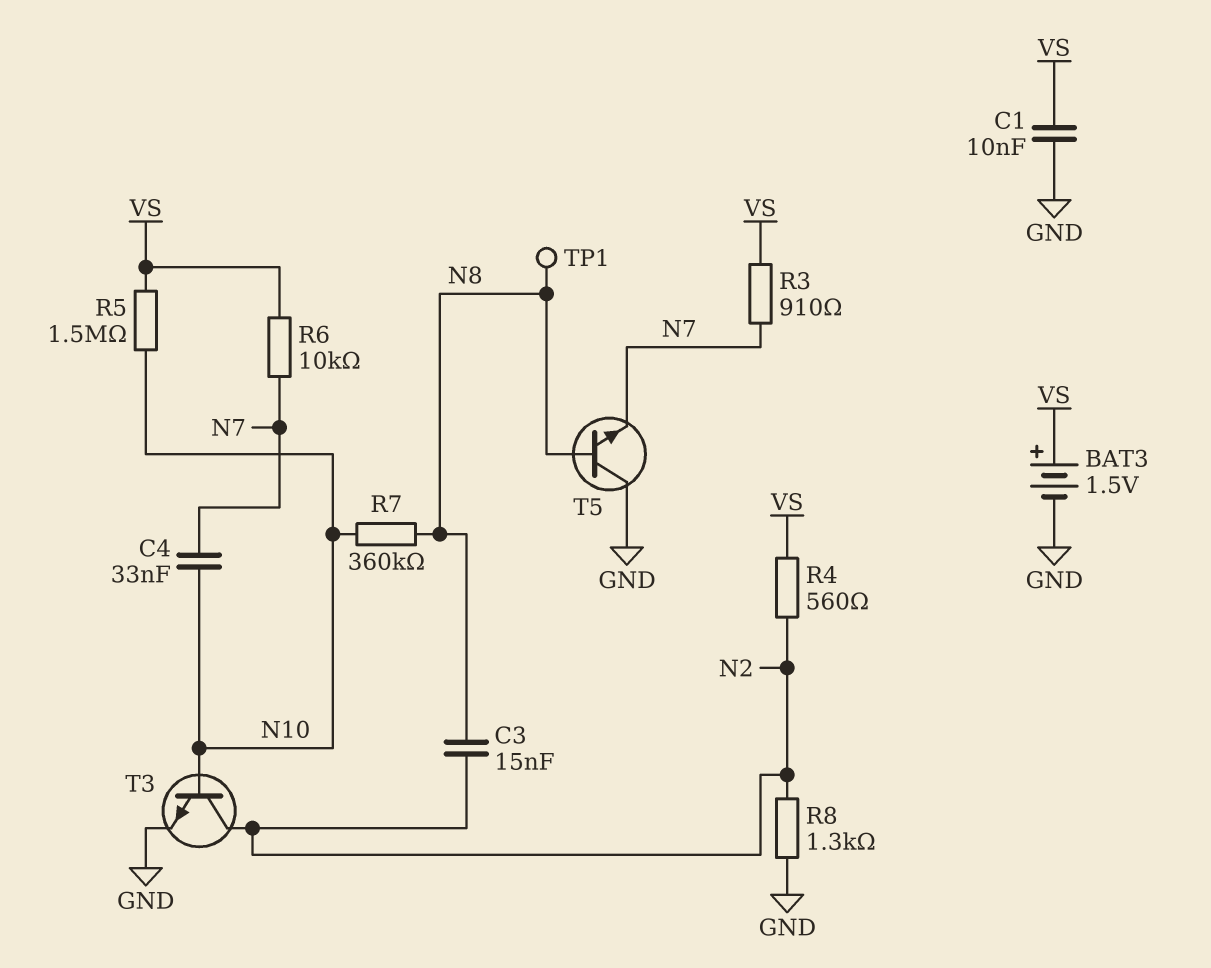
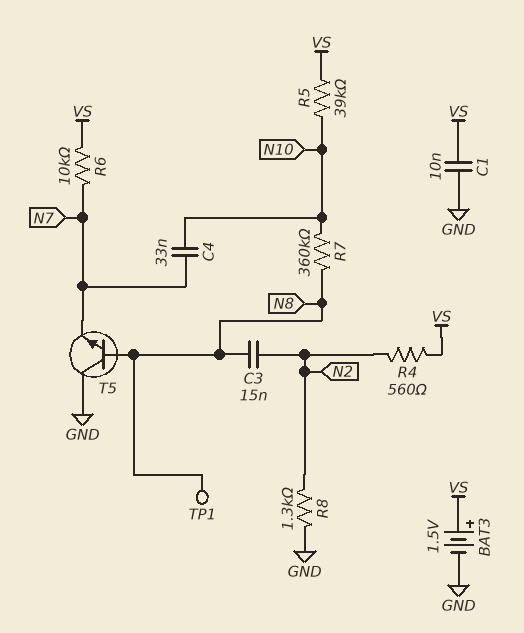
R3: 910 (N7, VS) -> none
R5: 1.5M (N10, VS) -> 39k (N10, VS)
T3: NPN (B N10, C N2, E GND) -> none

